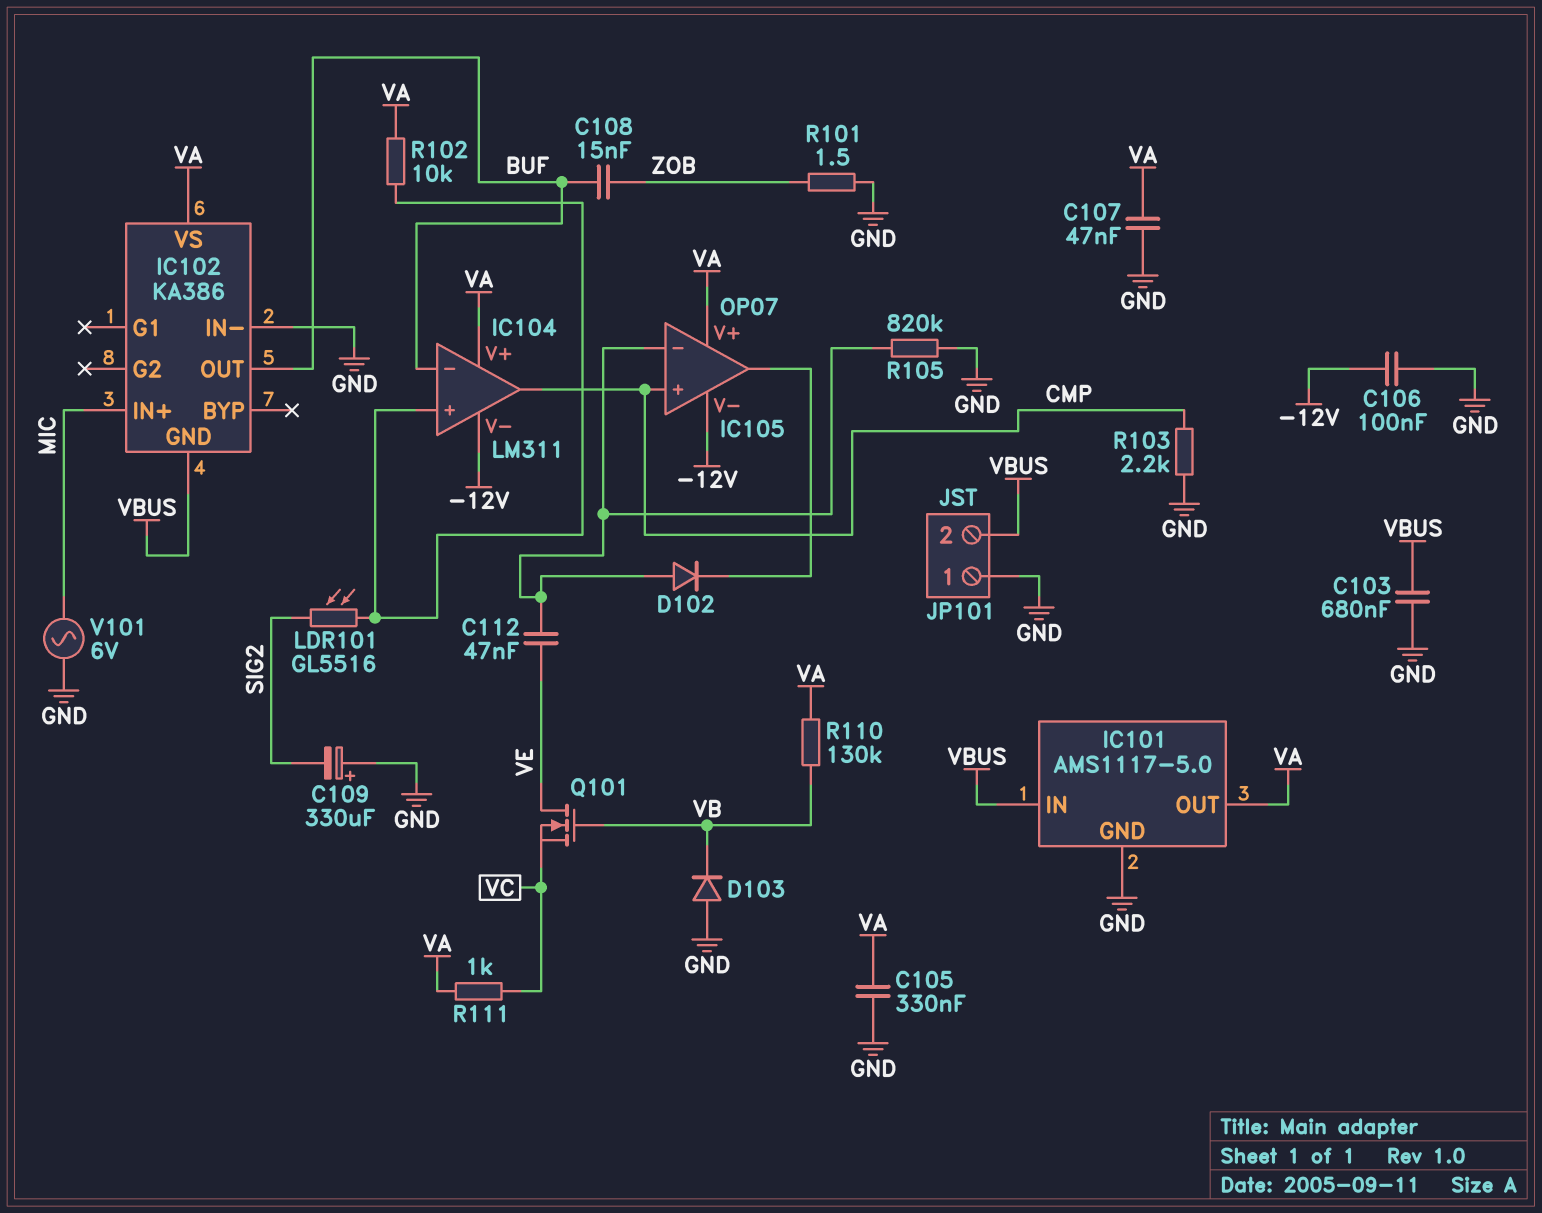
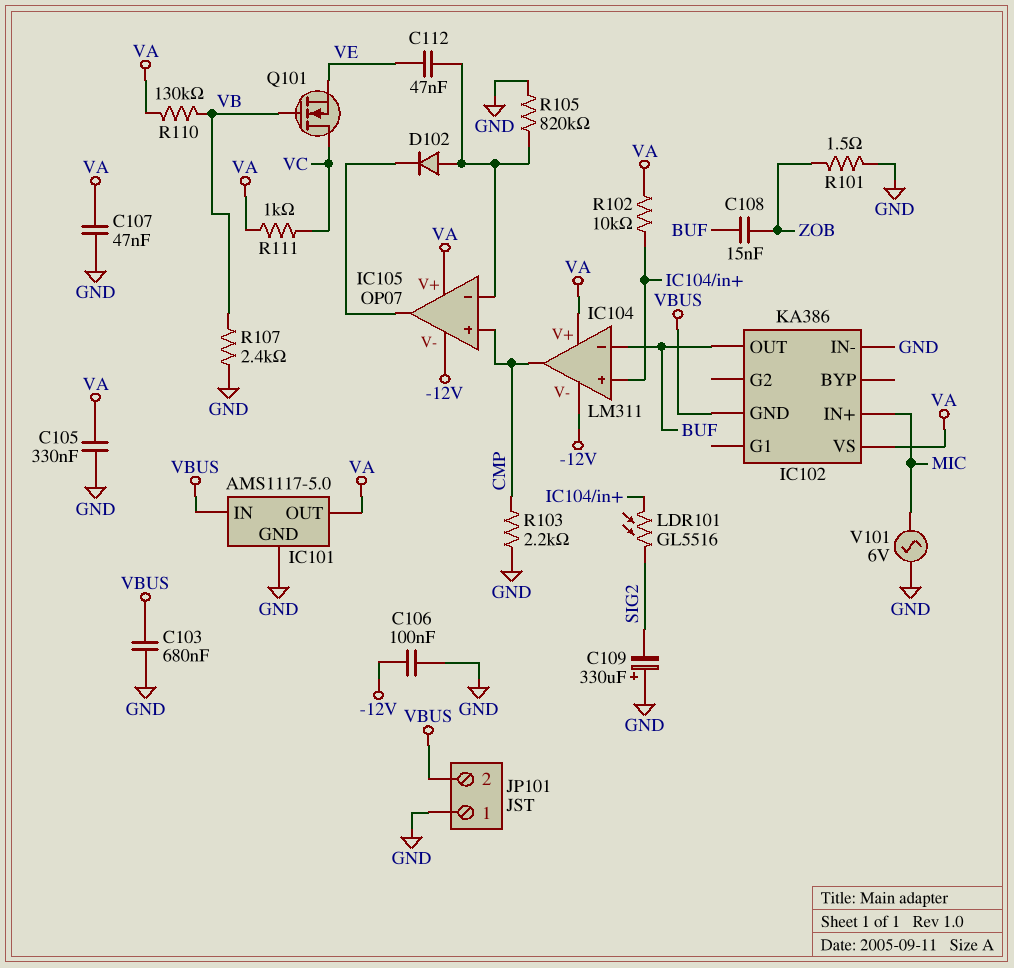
D103: diode (A GND, K VB) -> none
Q101: NMOS (G VB, D VE, S VC) -> NMOS (G VB, D VC, S VE)
R107: none -> 2.4k (GND, VB)

